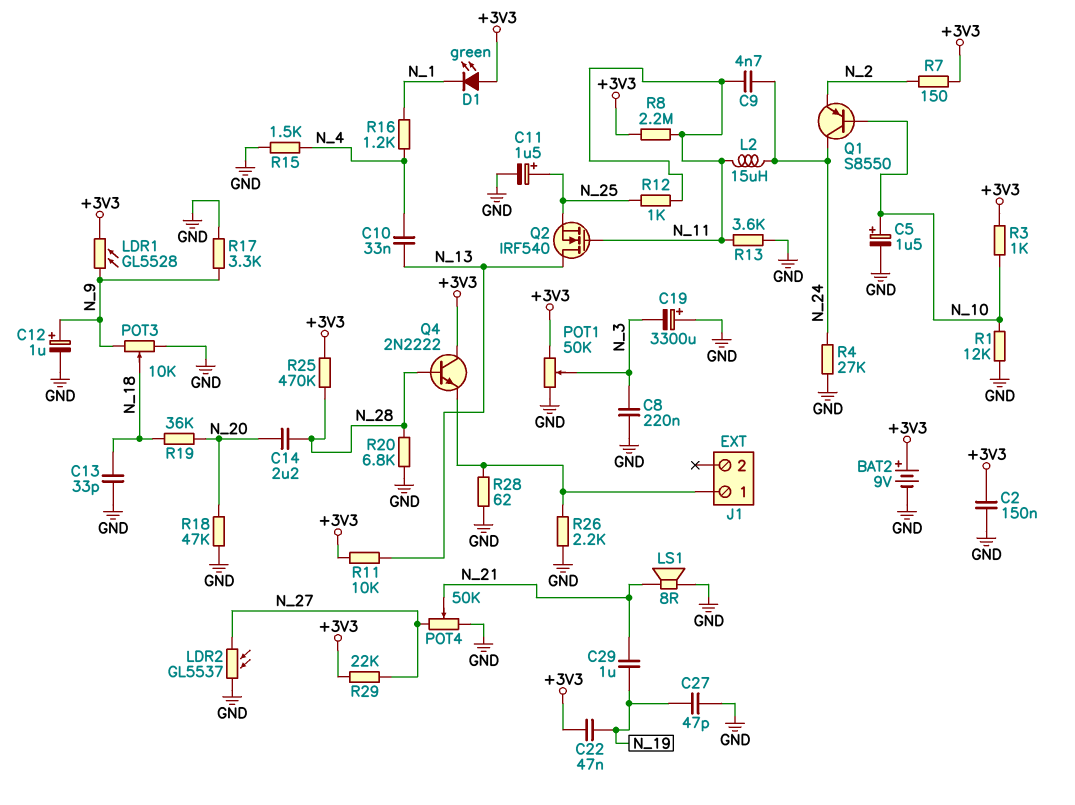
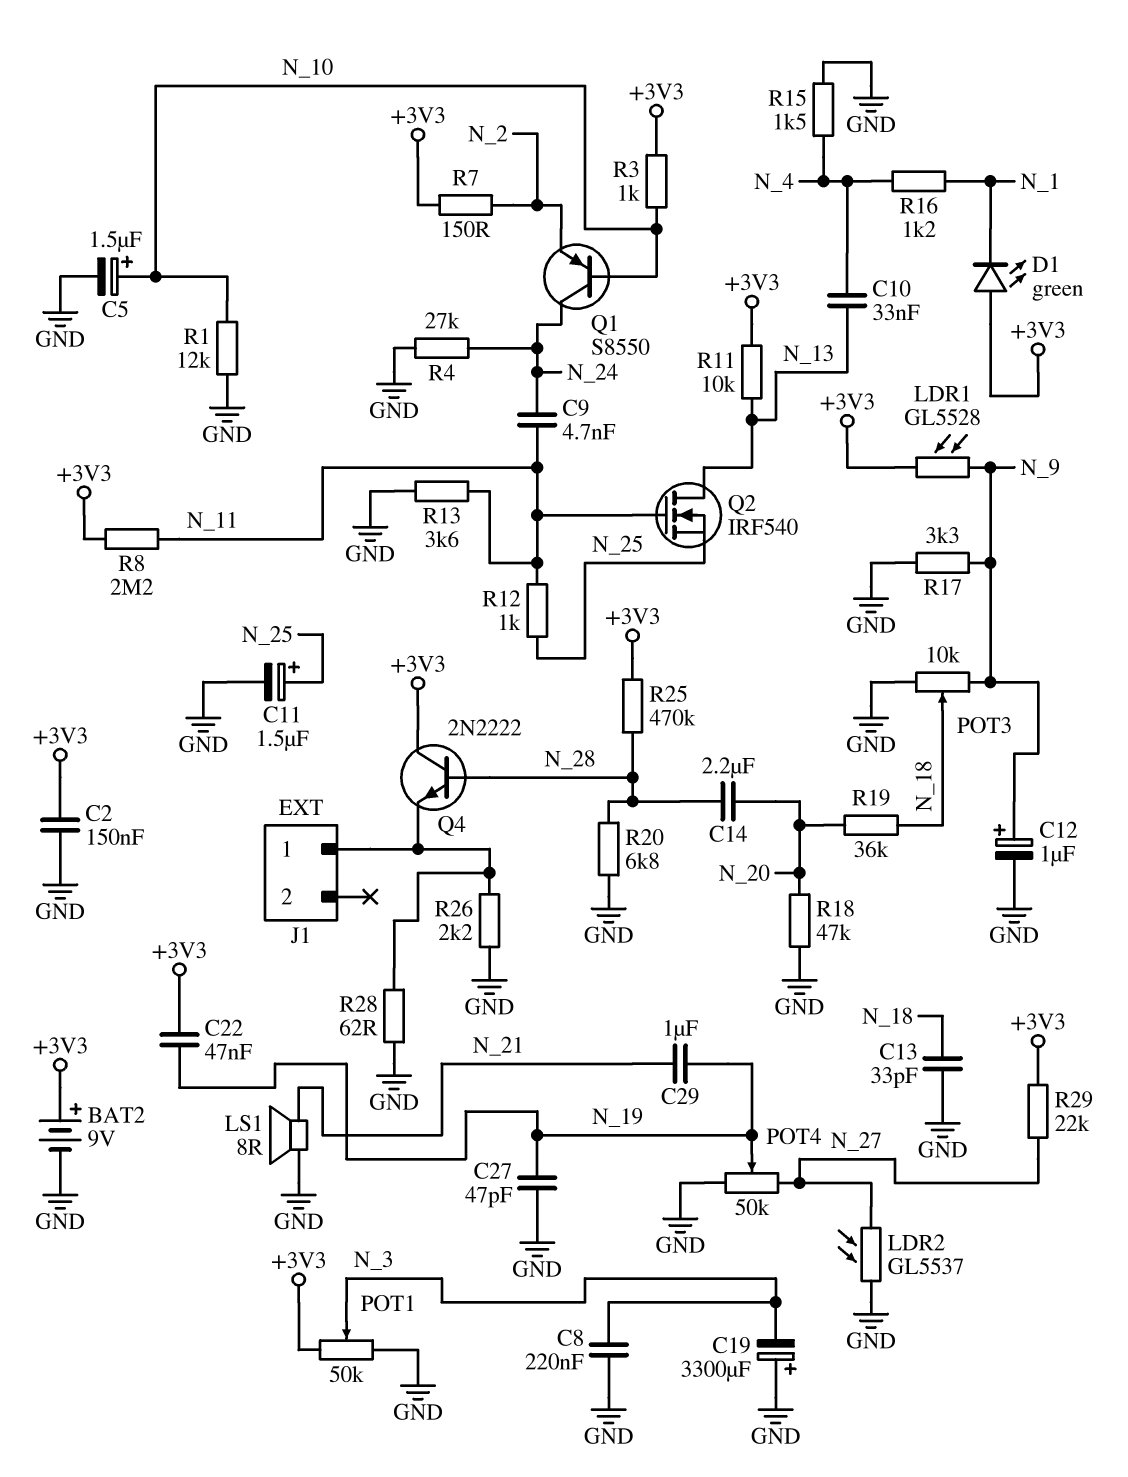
L2: 15uH (N_11, N_24) -> none
POT4: 50k (GND, N_27, wiper N_21) -> 50k (GND, N_27, wiper N_19)

